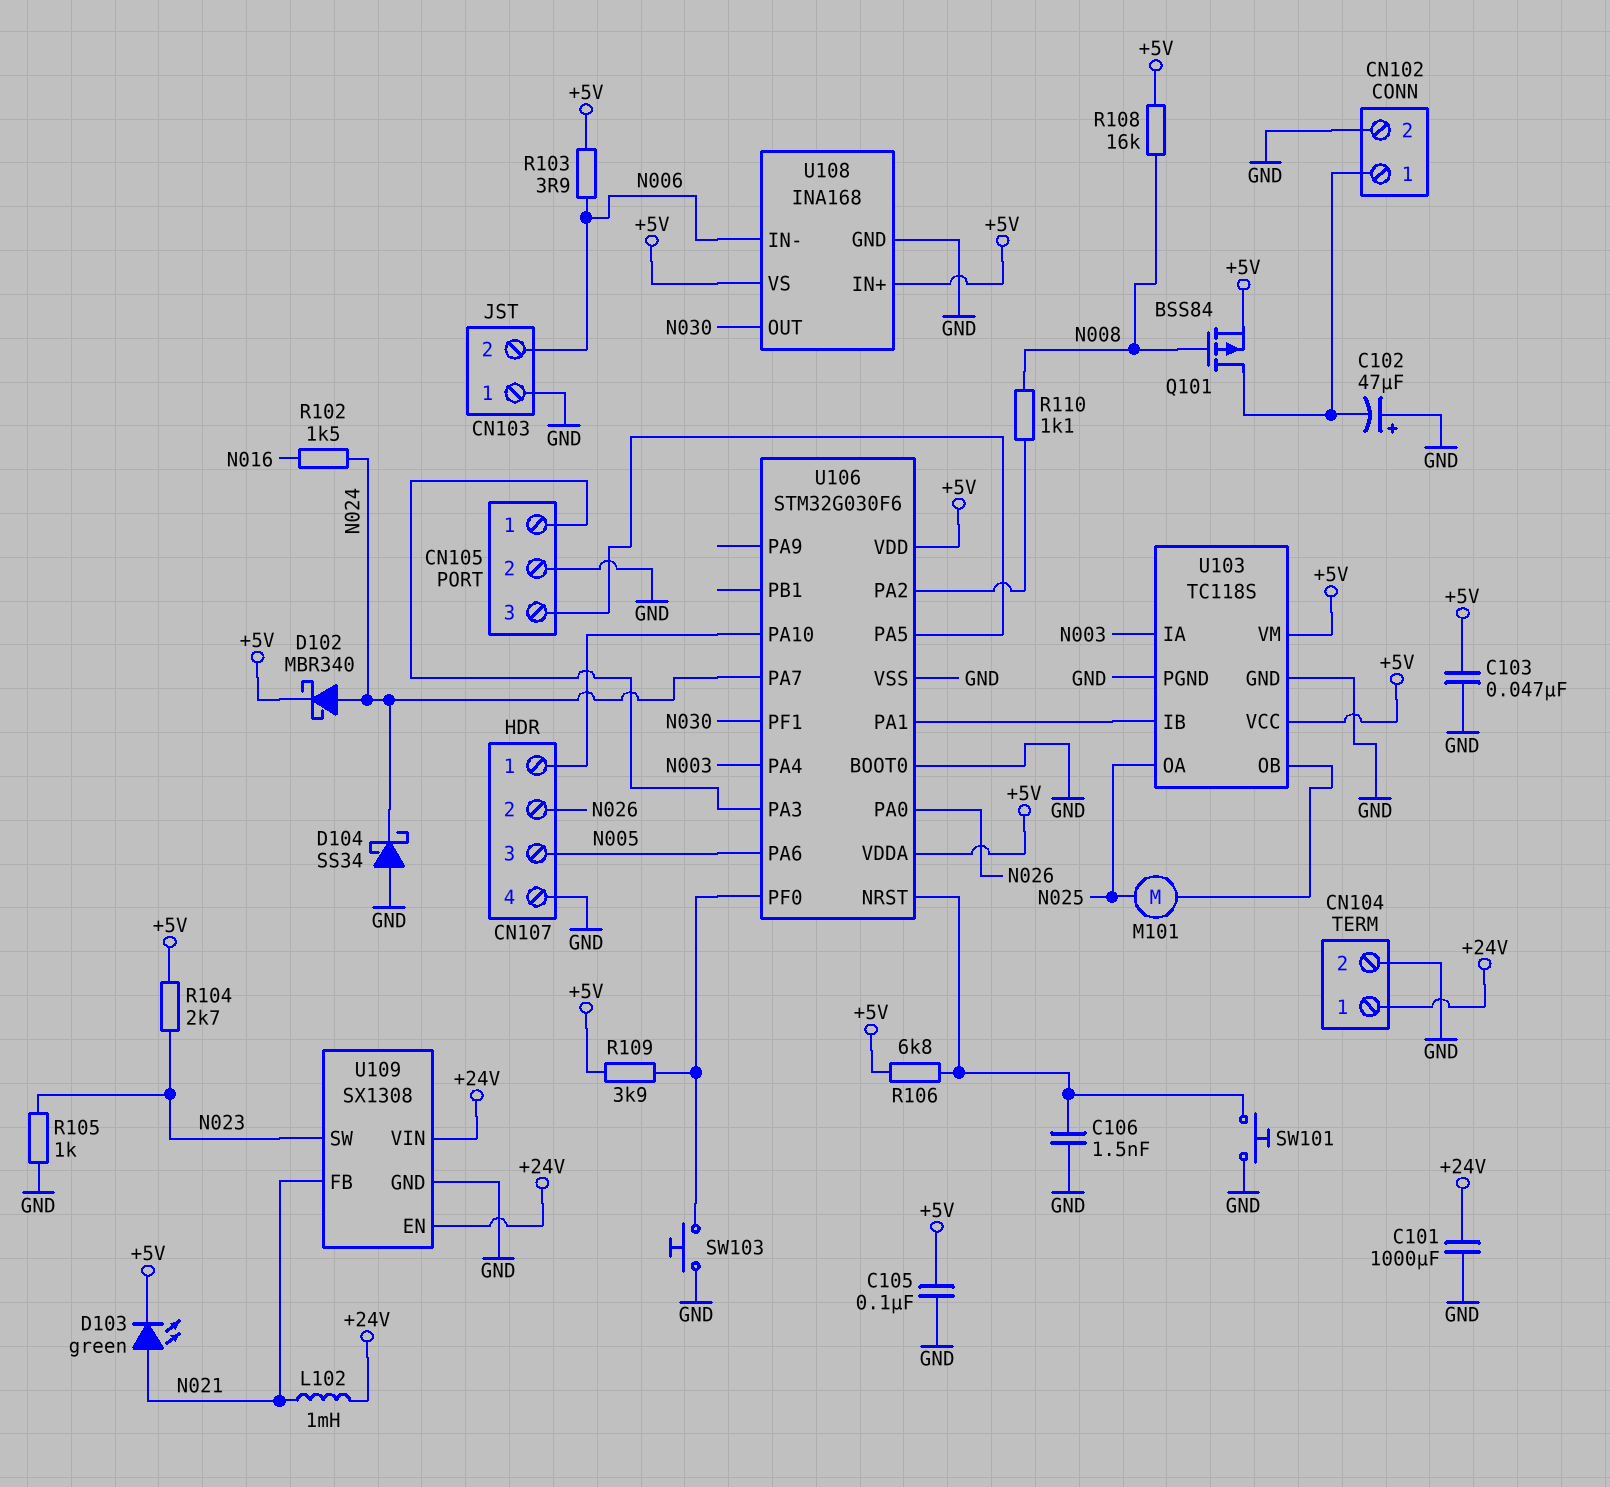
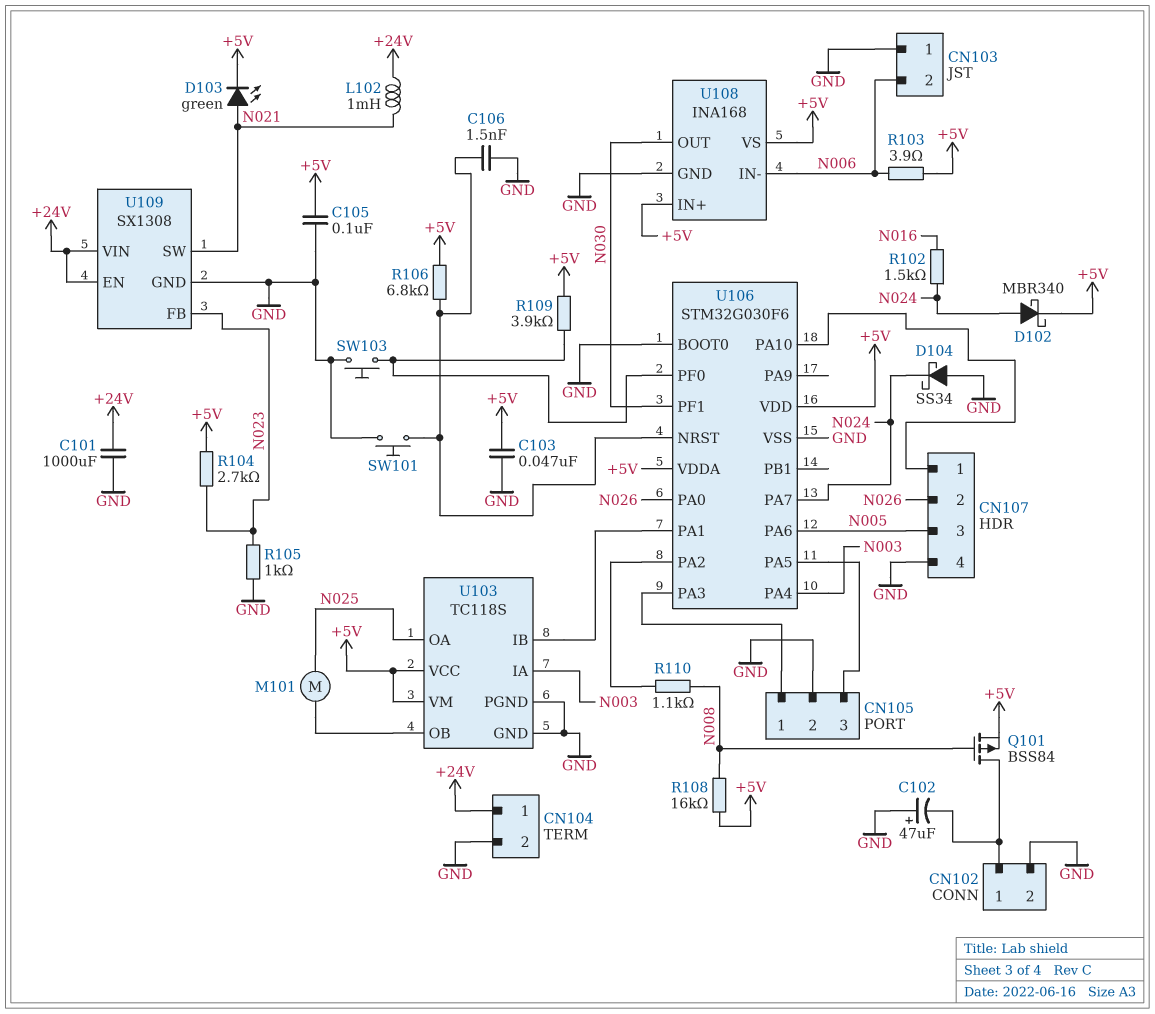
U109 pin FB: N021 -> N023
U109 pin SW: N023 -> N021

